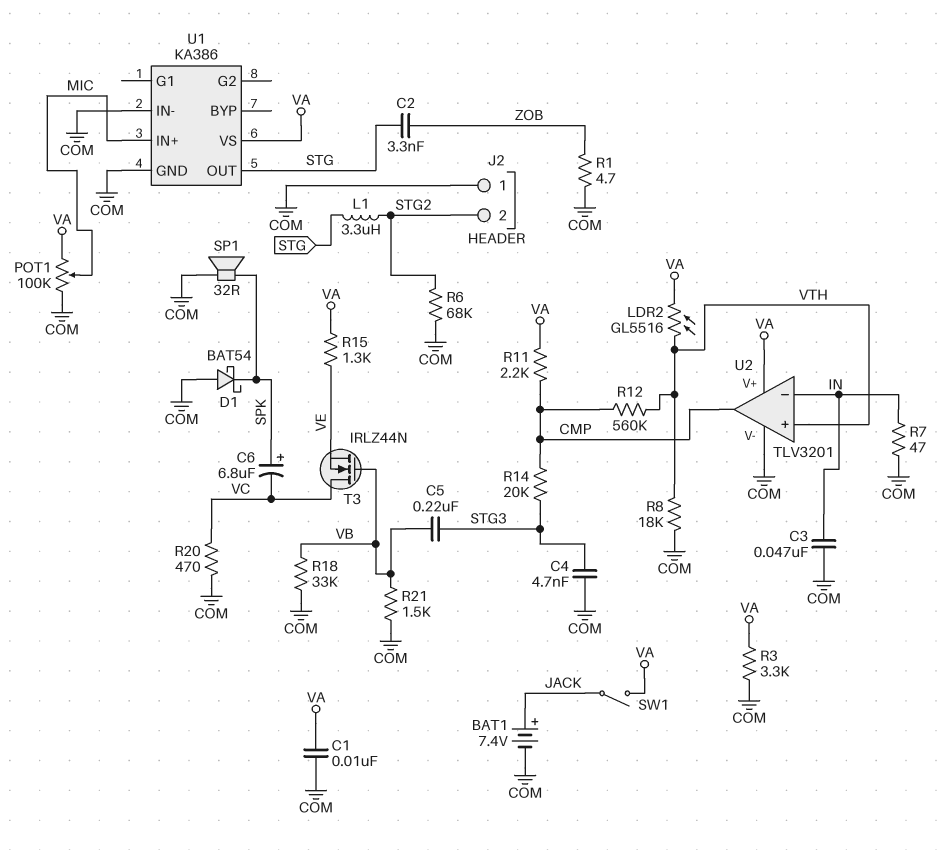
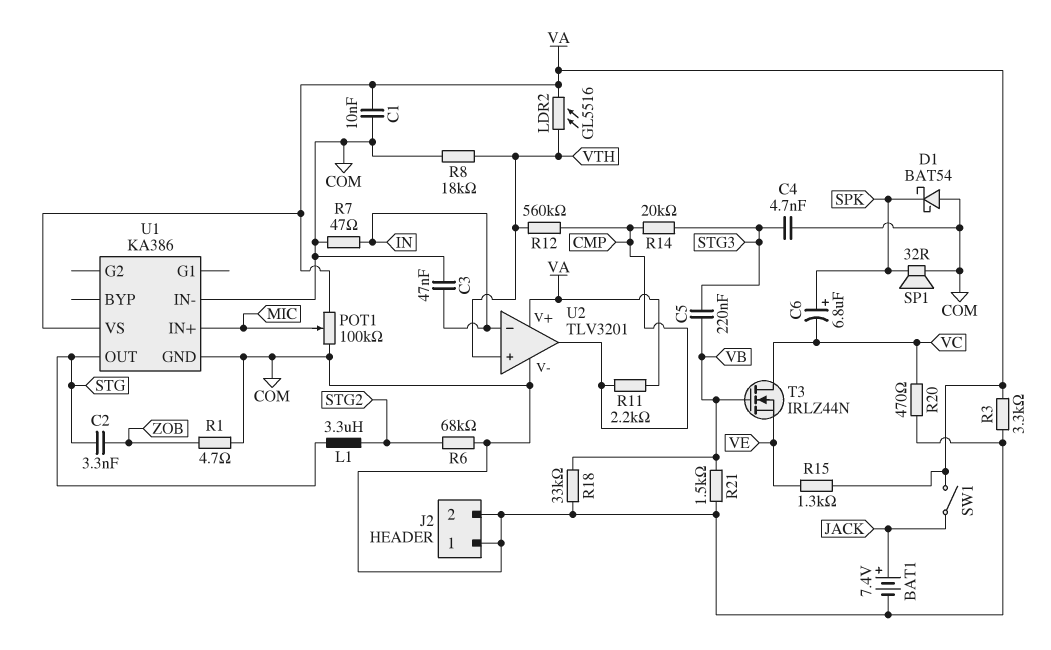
J2 pin 2: STG2 -> COM

